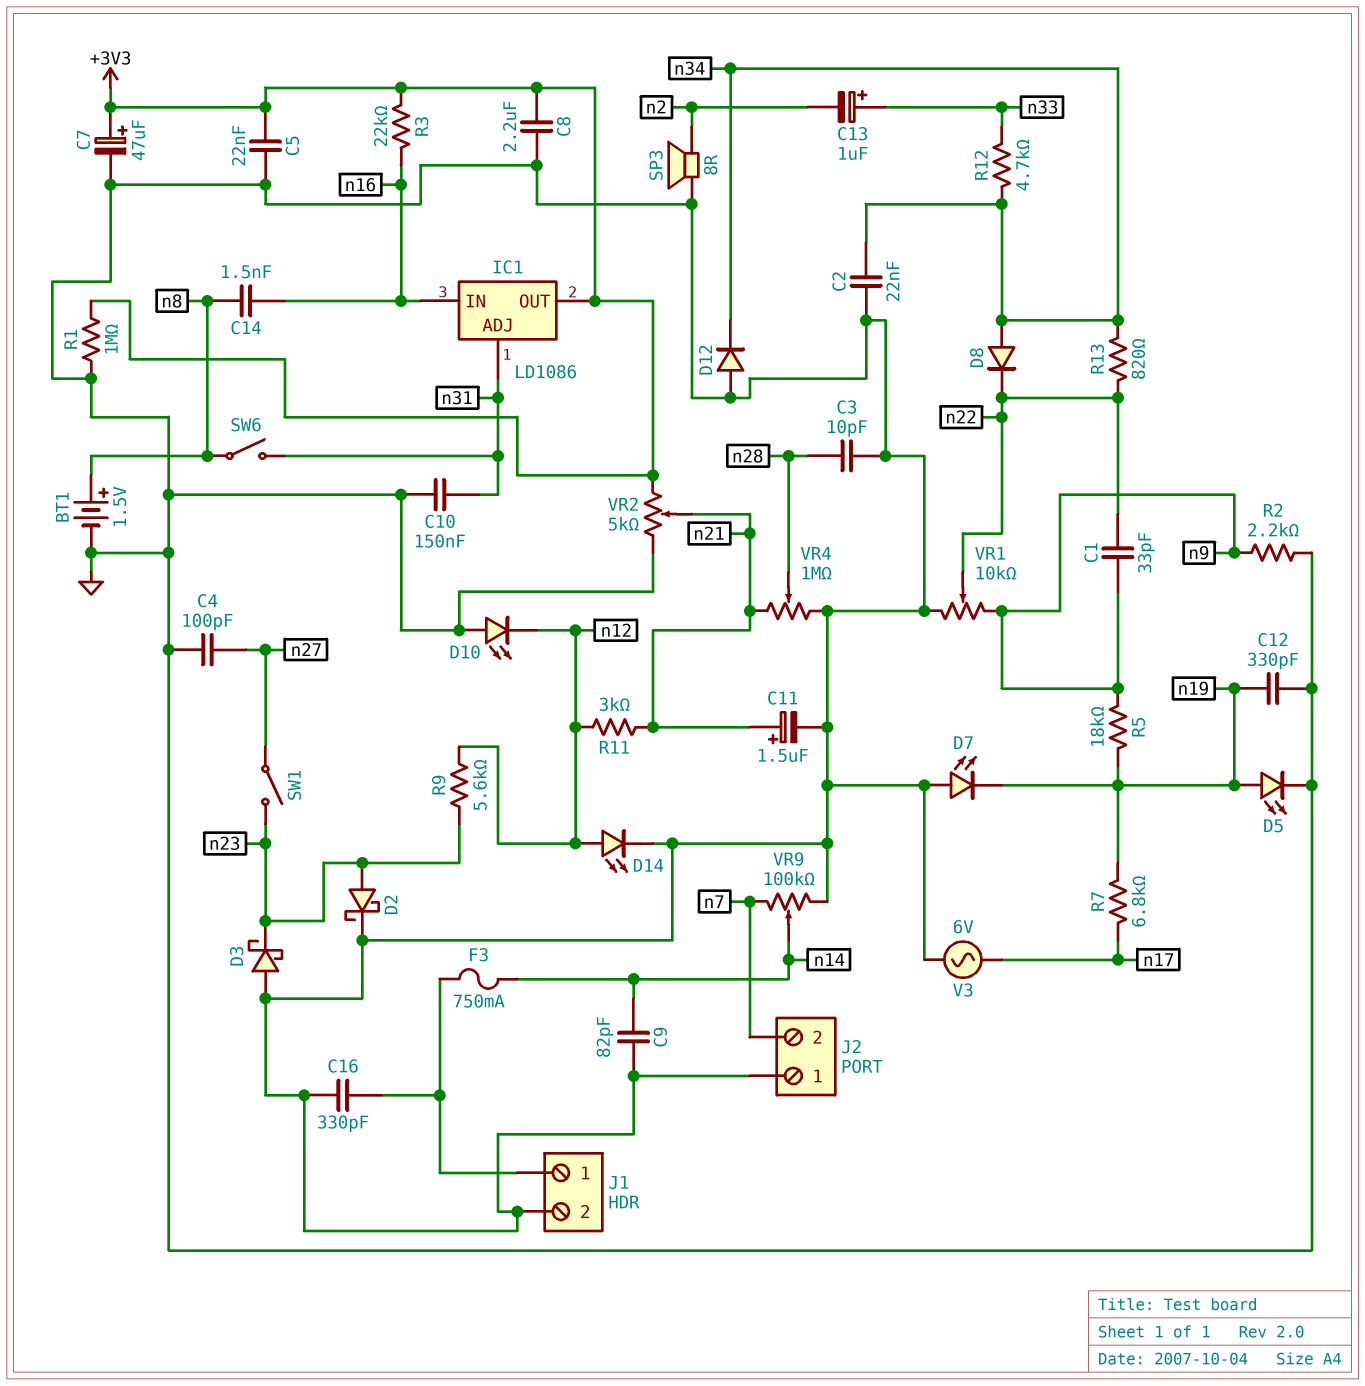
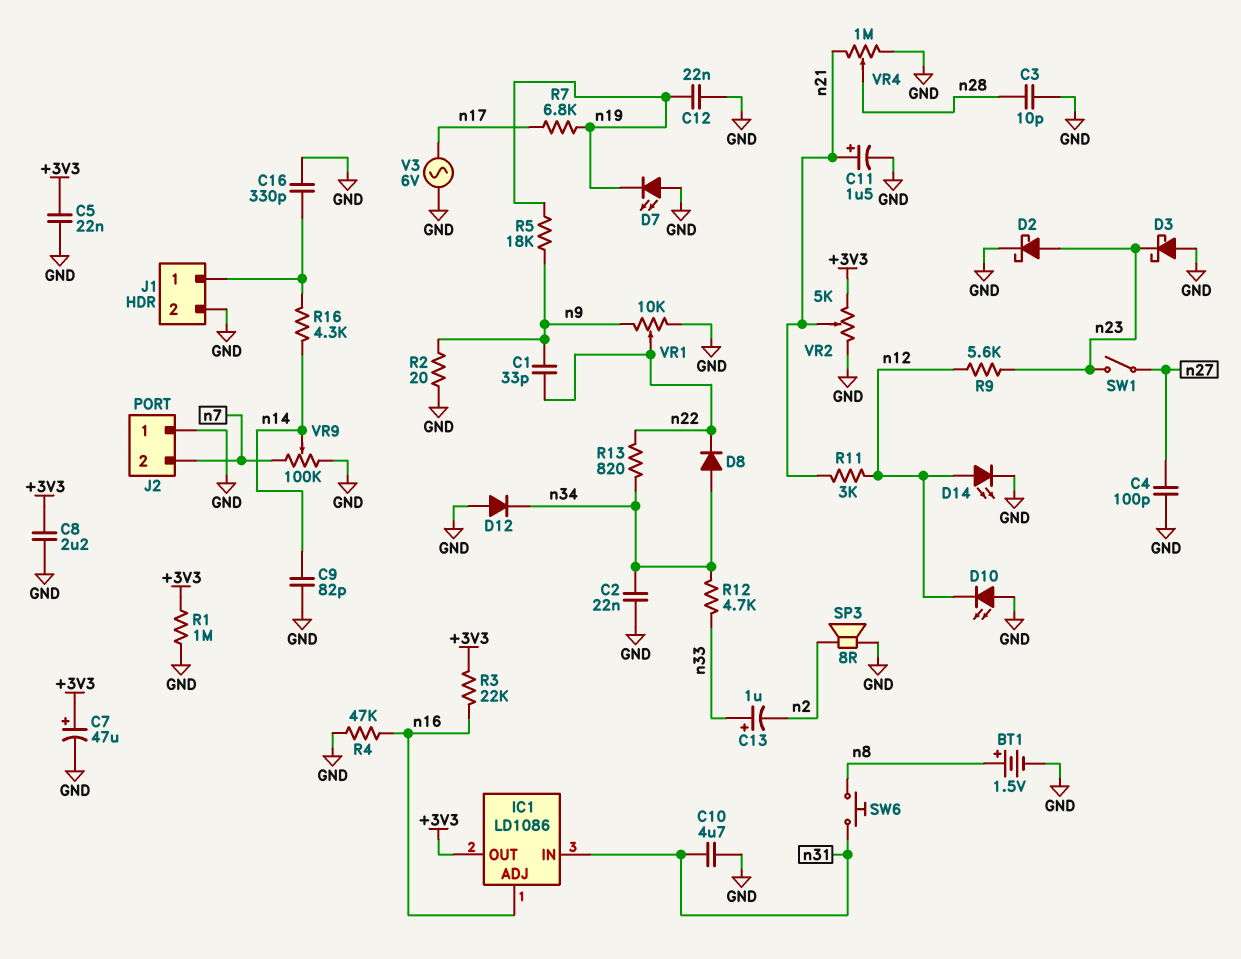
C10: 150nF (GND, n31) -> 4.7uF (GND, n31)
C12: 330pF (GND, n19) -> 22nF (GND, n19)
C14: 1.5nF (n8, n16) -> none
D5: LED (A n19, K GND) -> none
F3: 750mA (J1/1, n14) -> none
IC1 pin ADJ: n31 -> n16
IC1 pin IN: n16 -> n31
R2: 2.2k (GND, n9) -> 20 (GND, n9)
R4: none -> 47k (GND, n16)
R16: none -> 4.3k (J1/1, n14)
SW6: switch (n8, n31) -> button (n8, n31)

